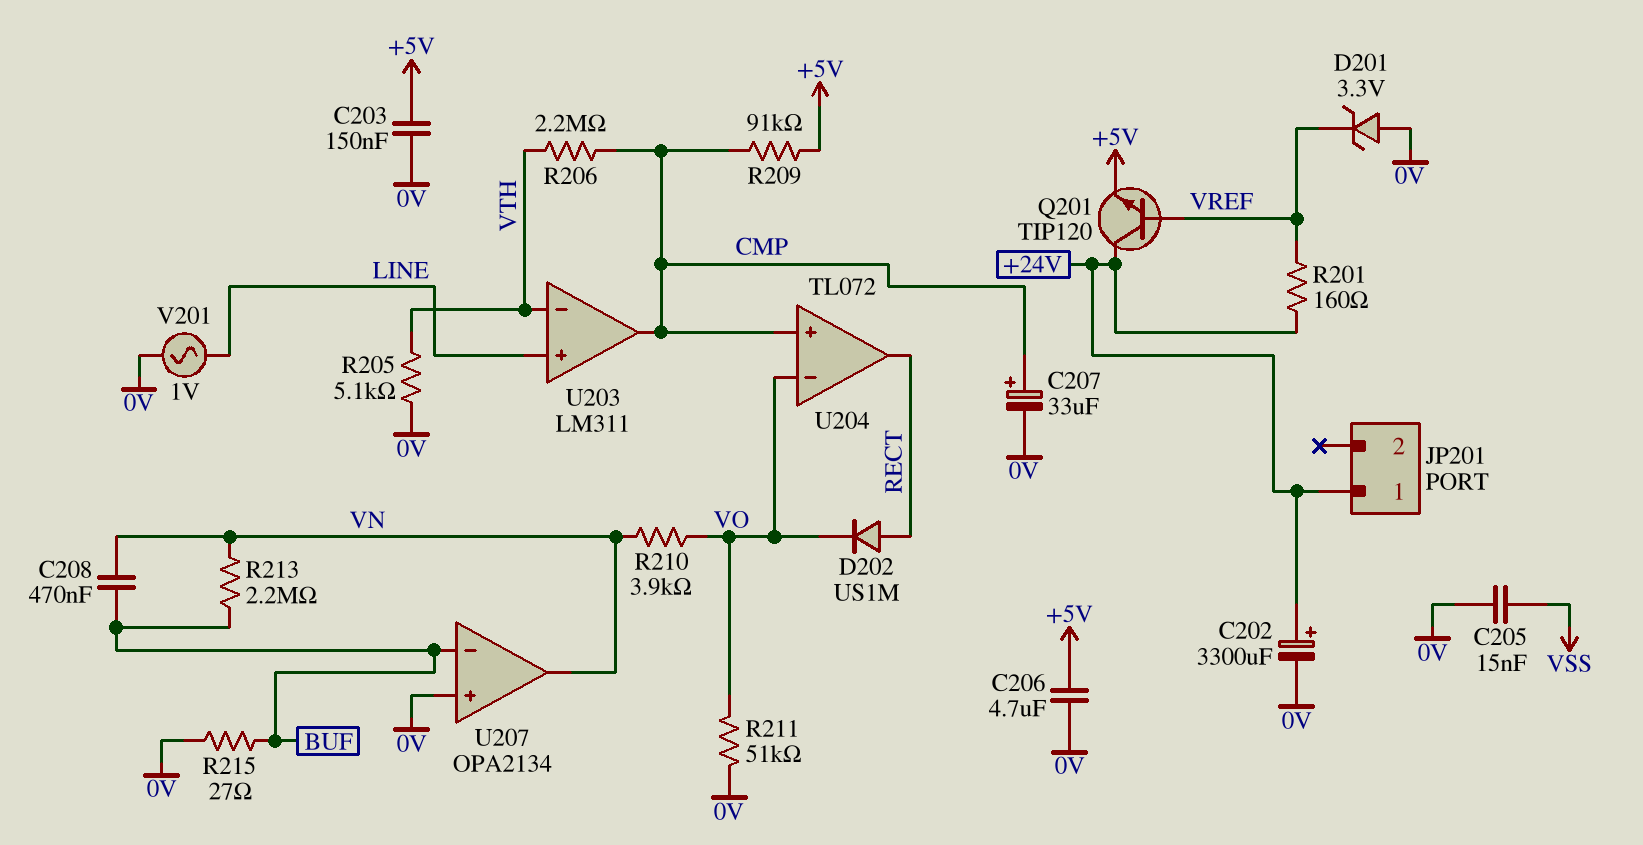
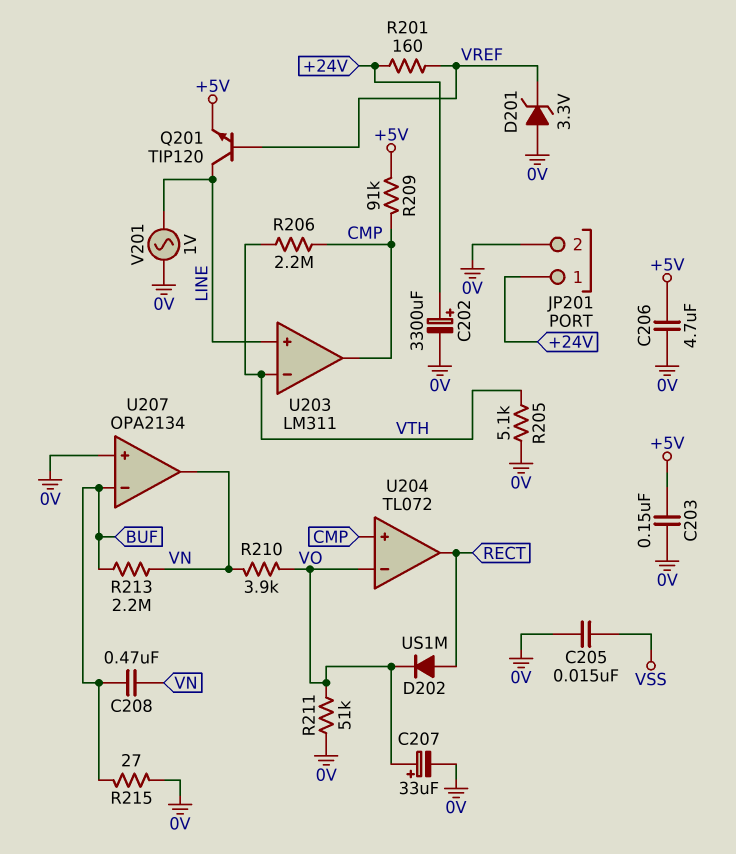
C207: 33uF (plus CMP, minus 0V) -> 33uF (plus VO, minus 0V)
JP201 pin 2: none -> 0V
Q201: NPN TIP120 (B VREF, C +24V, E +5V) -> NPN TIP120 (B VREF, C LINE, E +5V)

